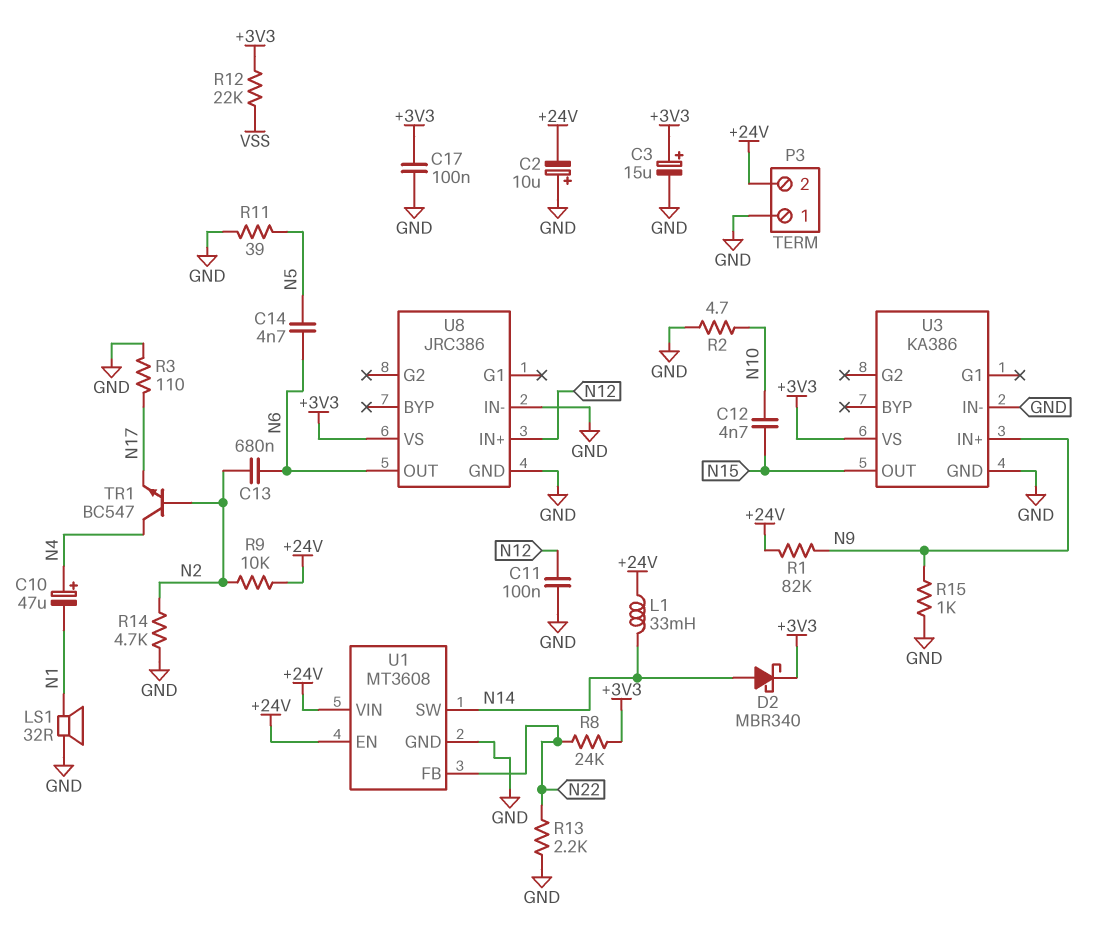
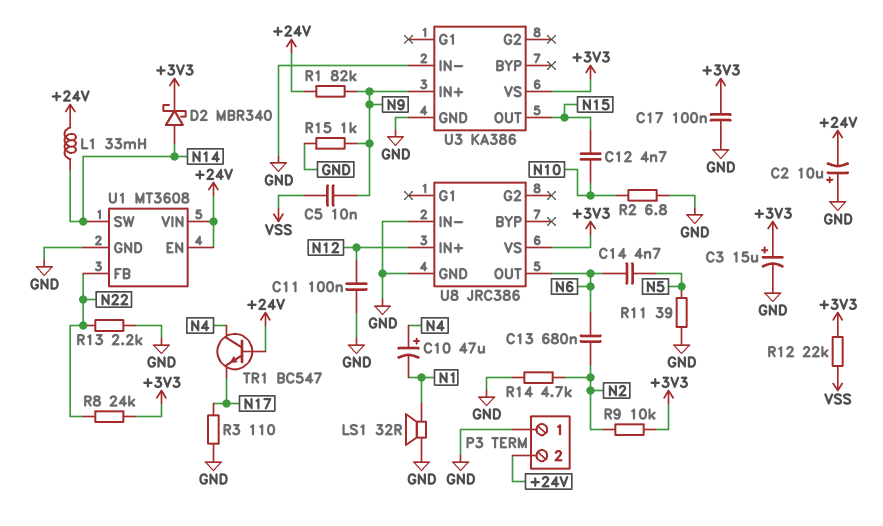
C5: none -> 10nF (N9, VSS)
R2: 4.7 (GND, N10) -> 6.8 (GND, N10)
R9: 10k (+24V, N2) -> 10k (+3V3, N2)
TR1: NPN BC547 (B N2, C N4, E N17) -> NPN BC547 (B +24V, C N4, E N17)

